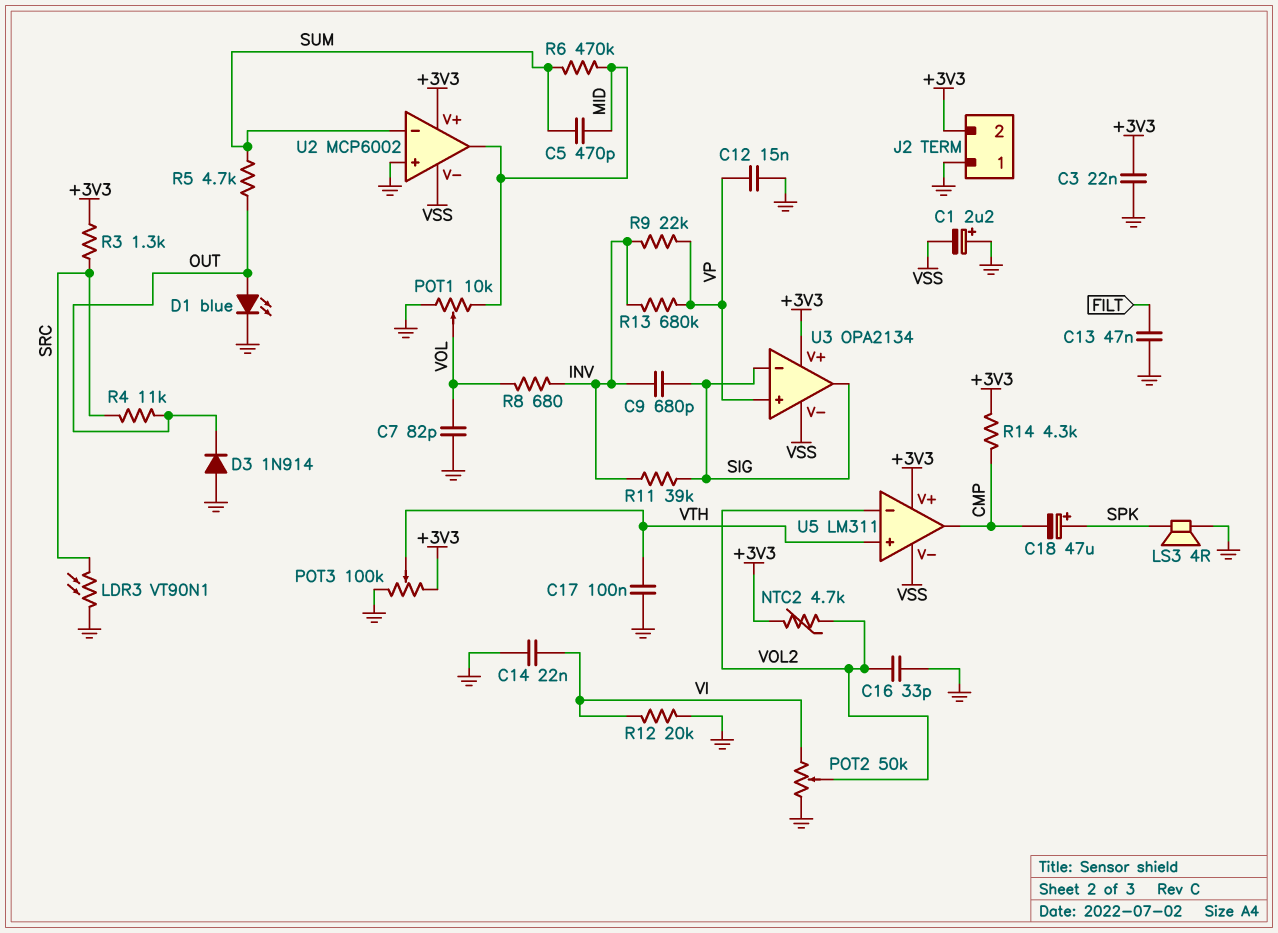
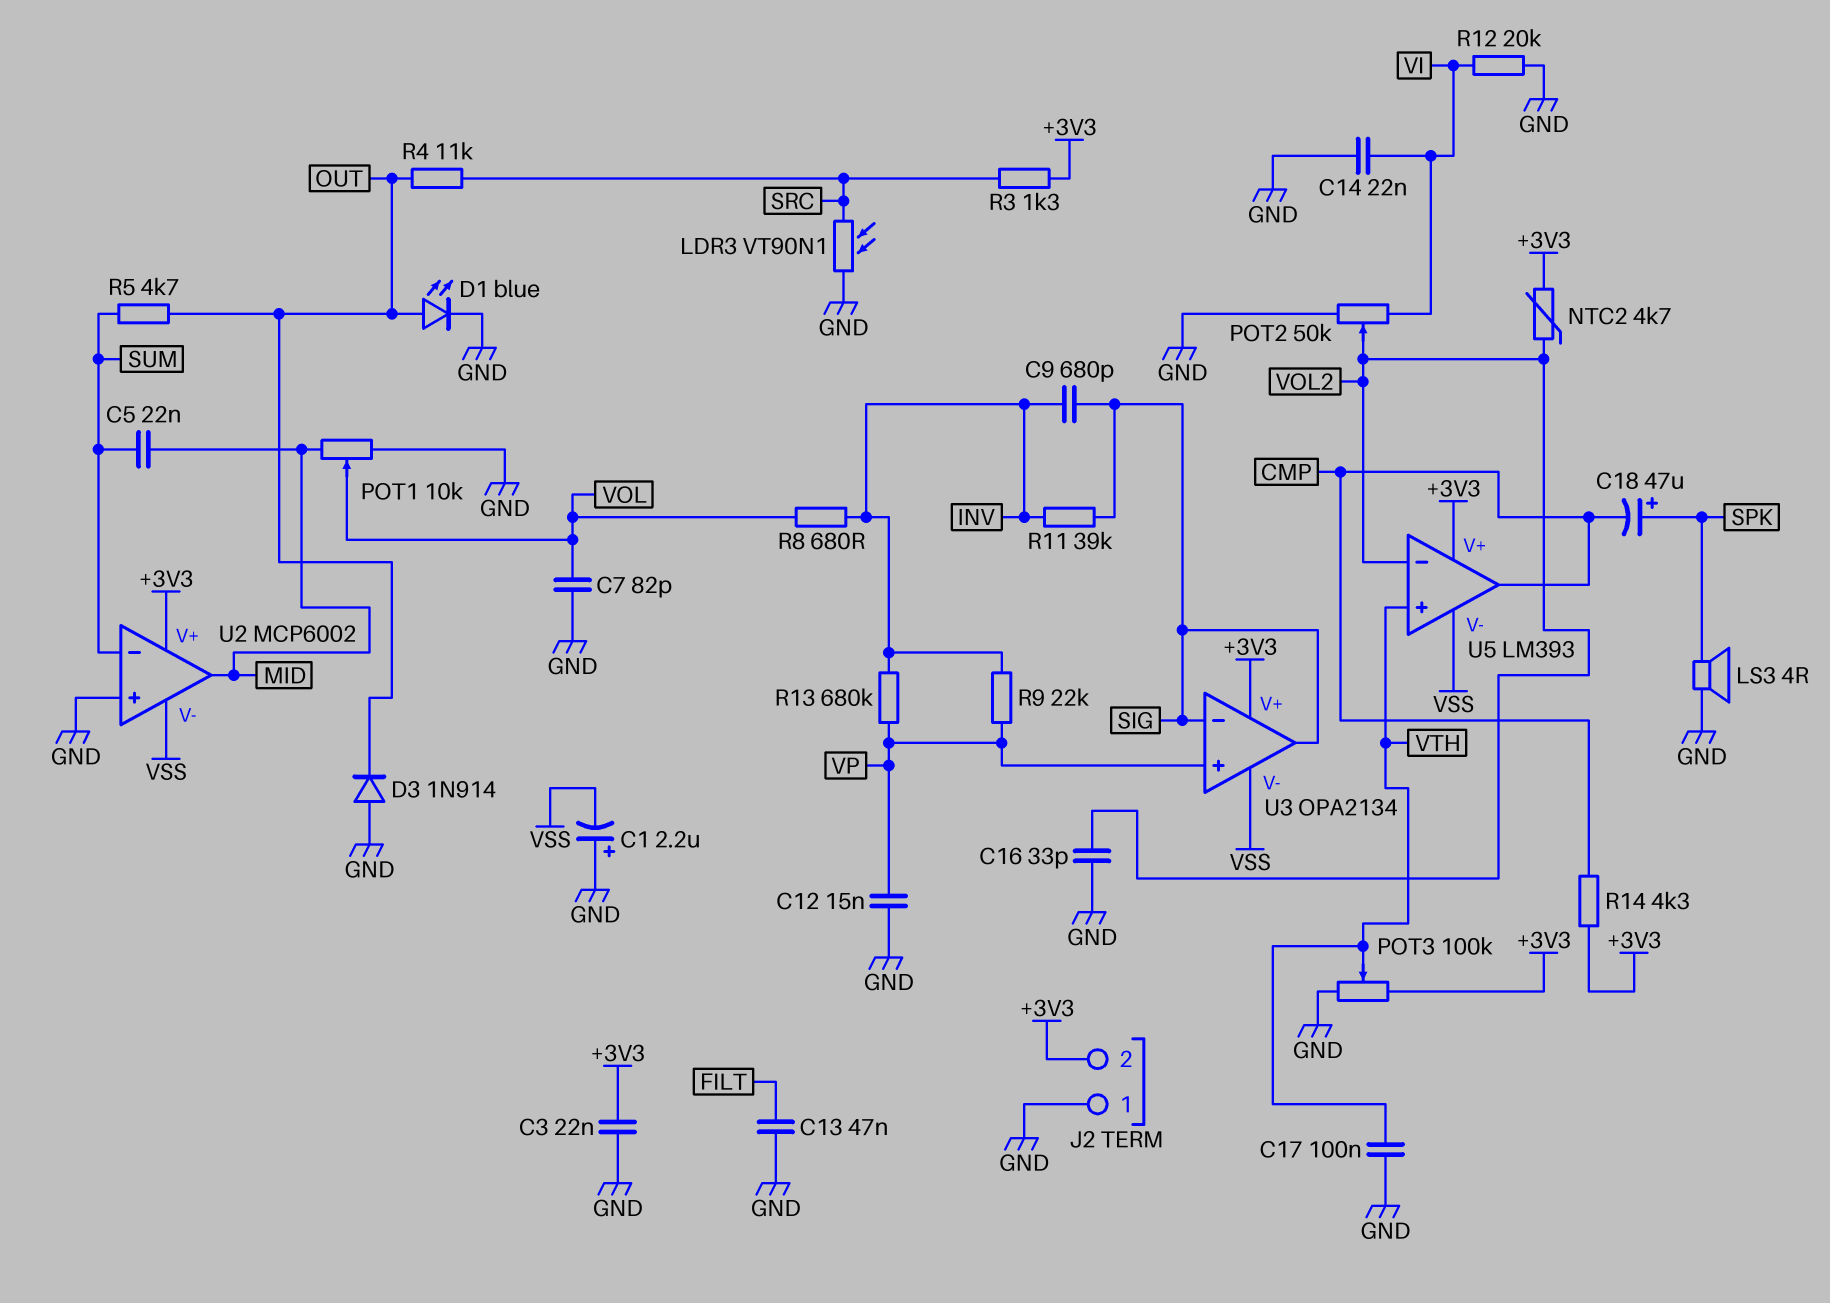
C5: 470pF (MID, SUM) -> 22nF (MID, SUM)
R6: 470k (MID, SUM) -> none
U5: LM311 -> LM393

